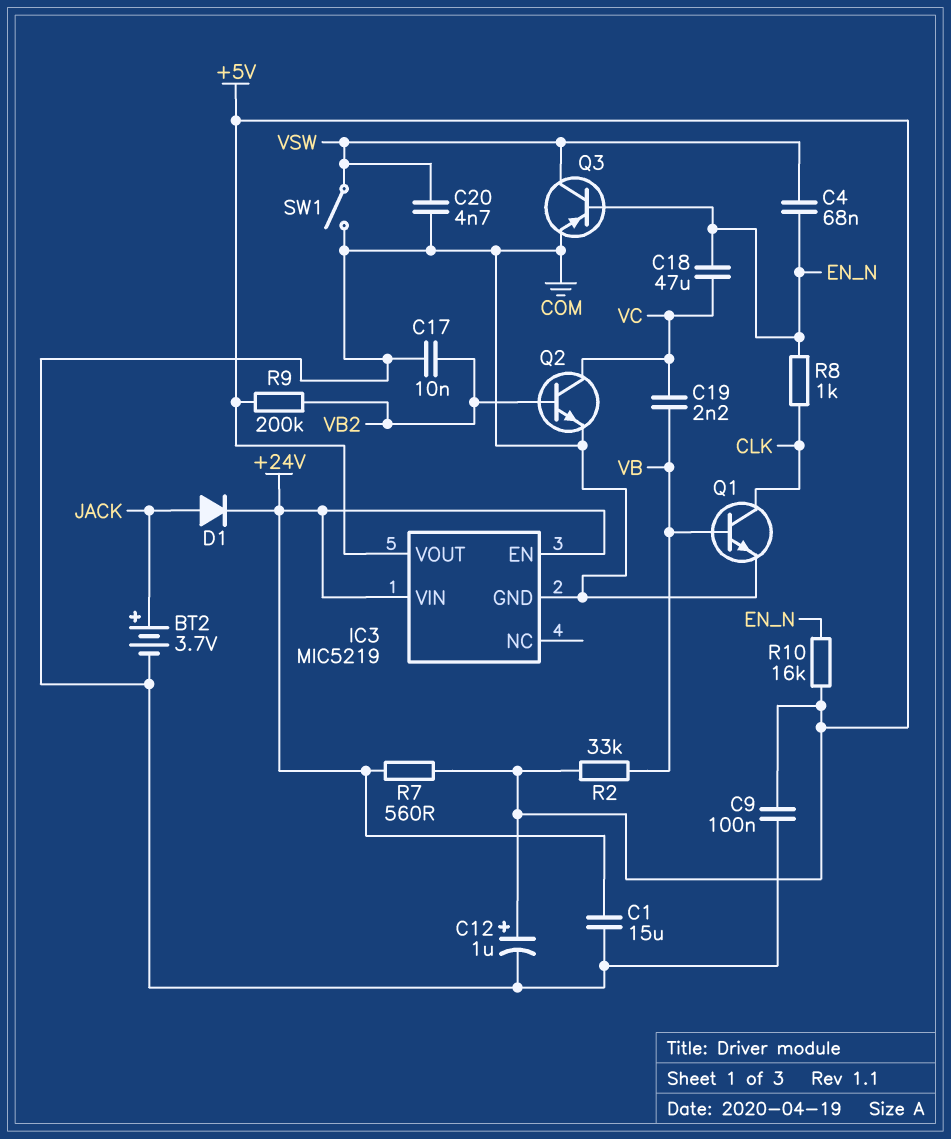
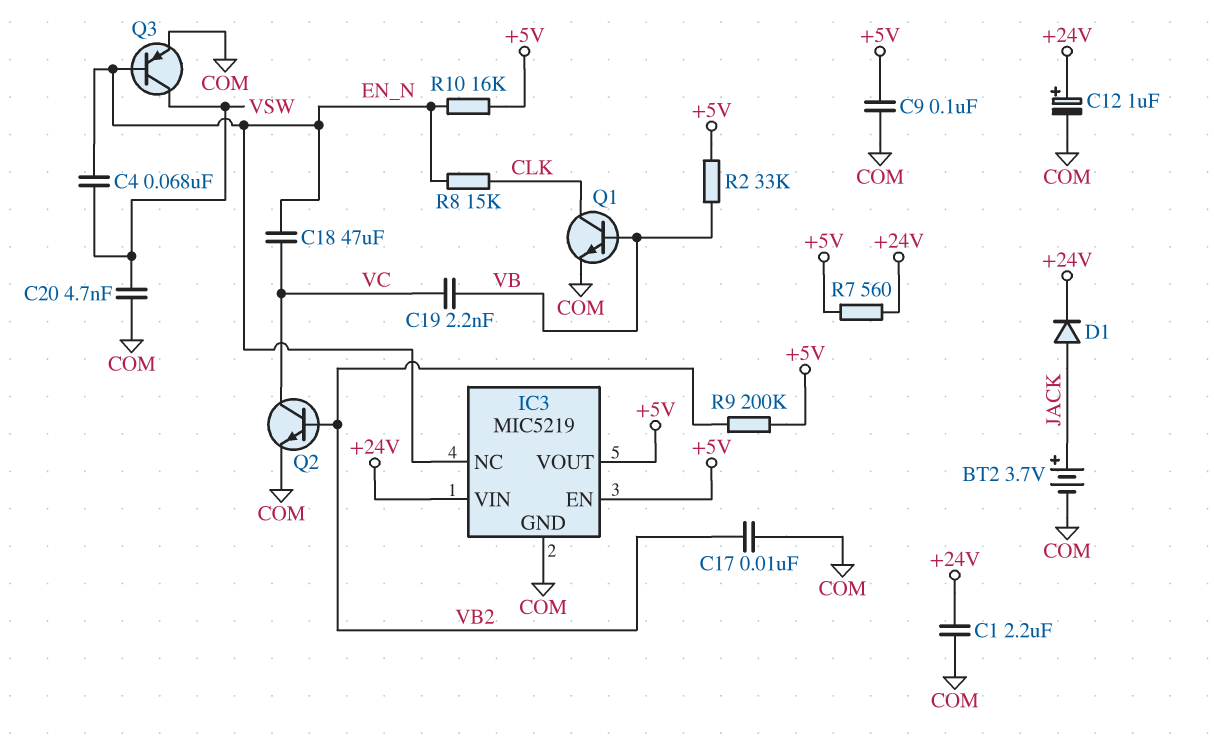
C1: 15uF (+24V, COM) -> 2.2uF (+24V, COM)
C12: 1uF (plus +5V, minus COM) -> 1uF (plus +24V, minus COM)
IC3 pin EN: +24V -> +5V
IC3 pin NC: none -> EN_N
R8: 1k (CLK, EN_N) -> 15k (CLK, EN_N)
SW1: switch (COM, VSW) -> none

